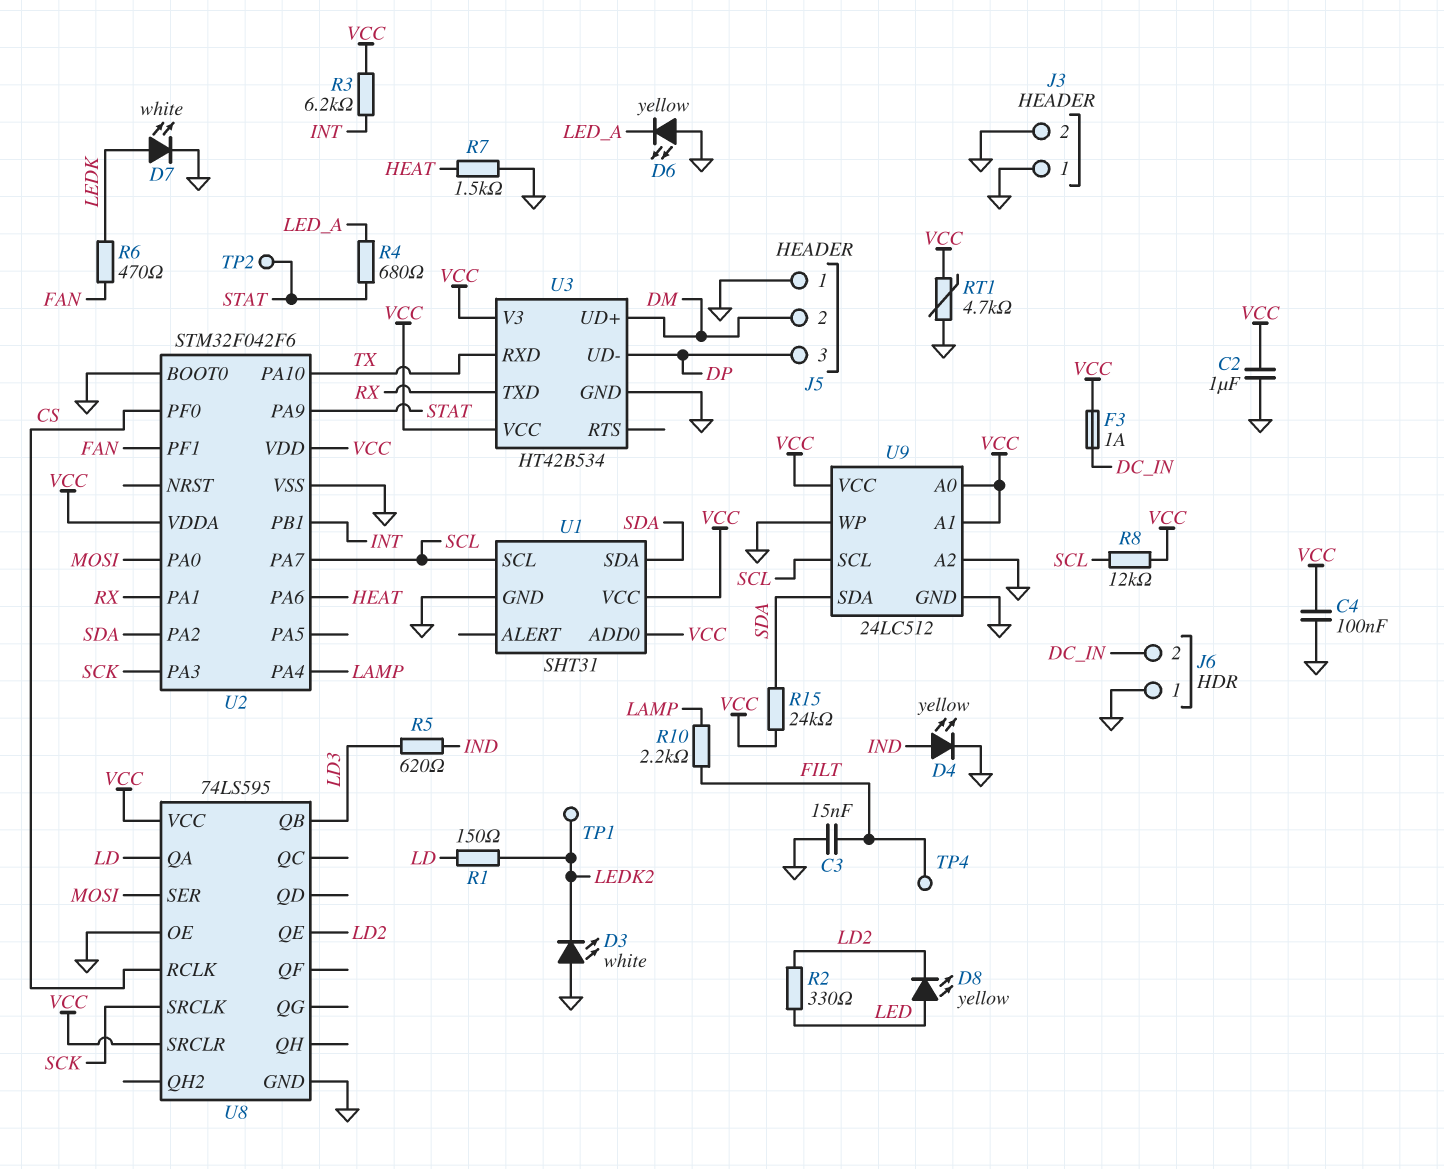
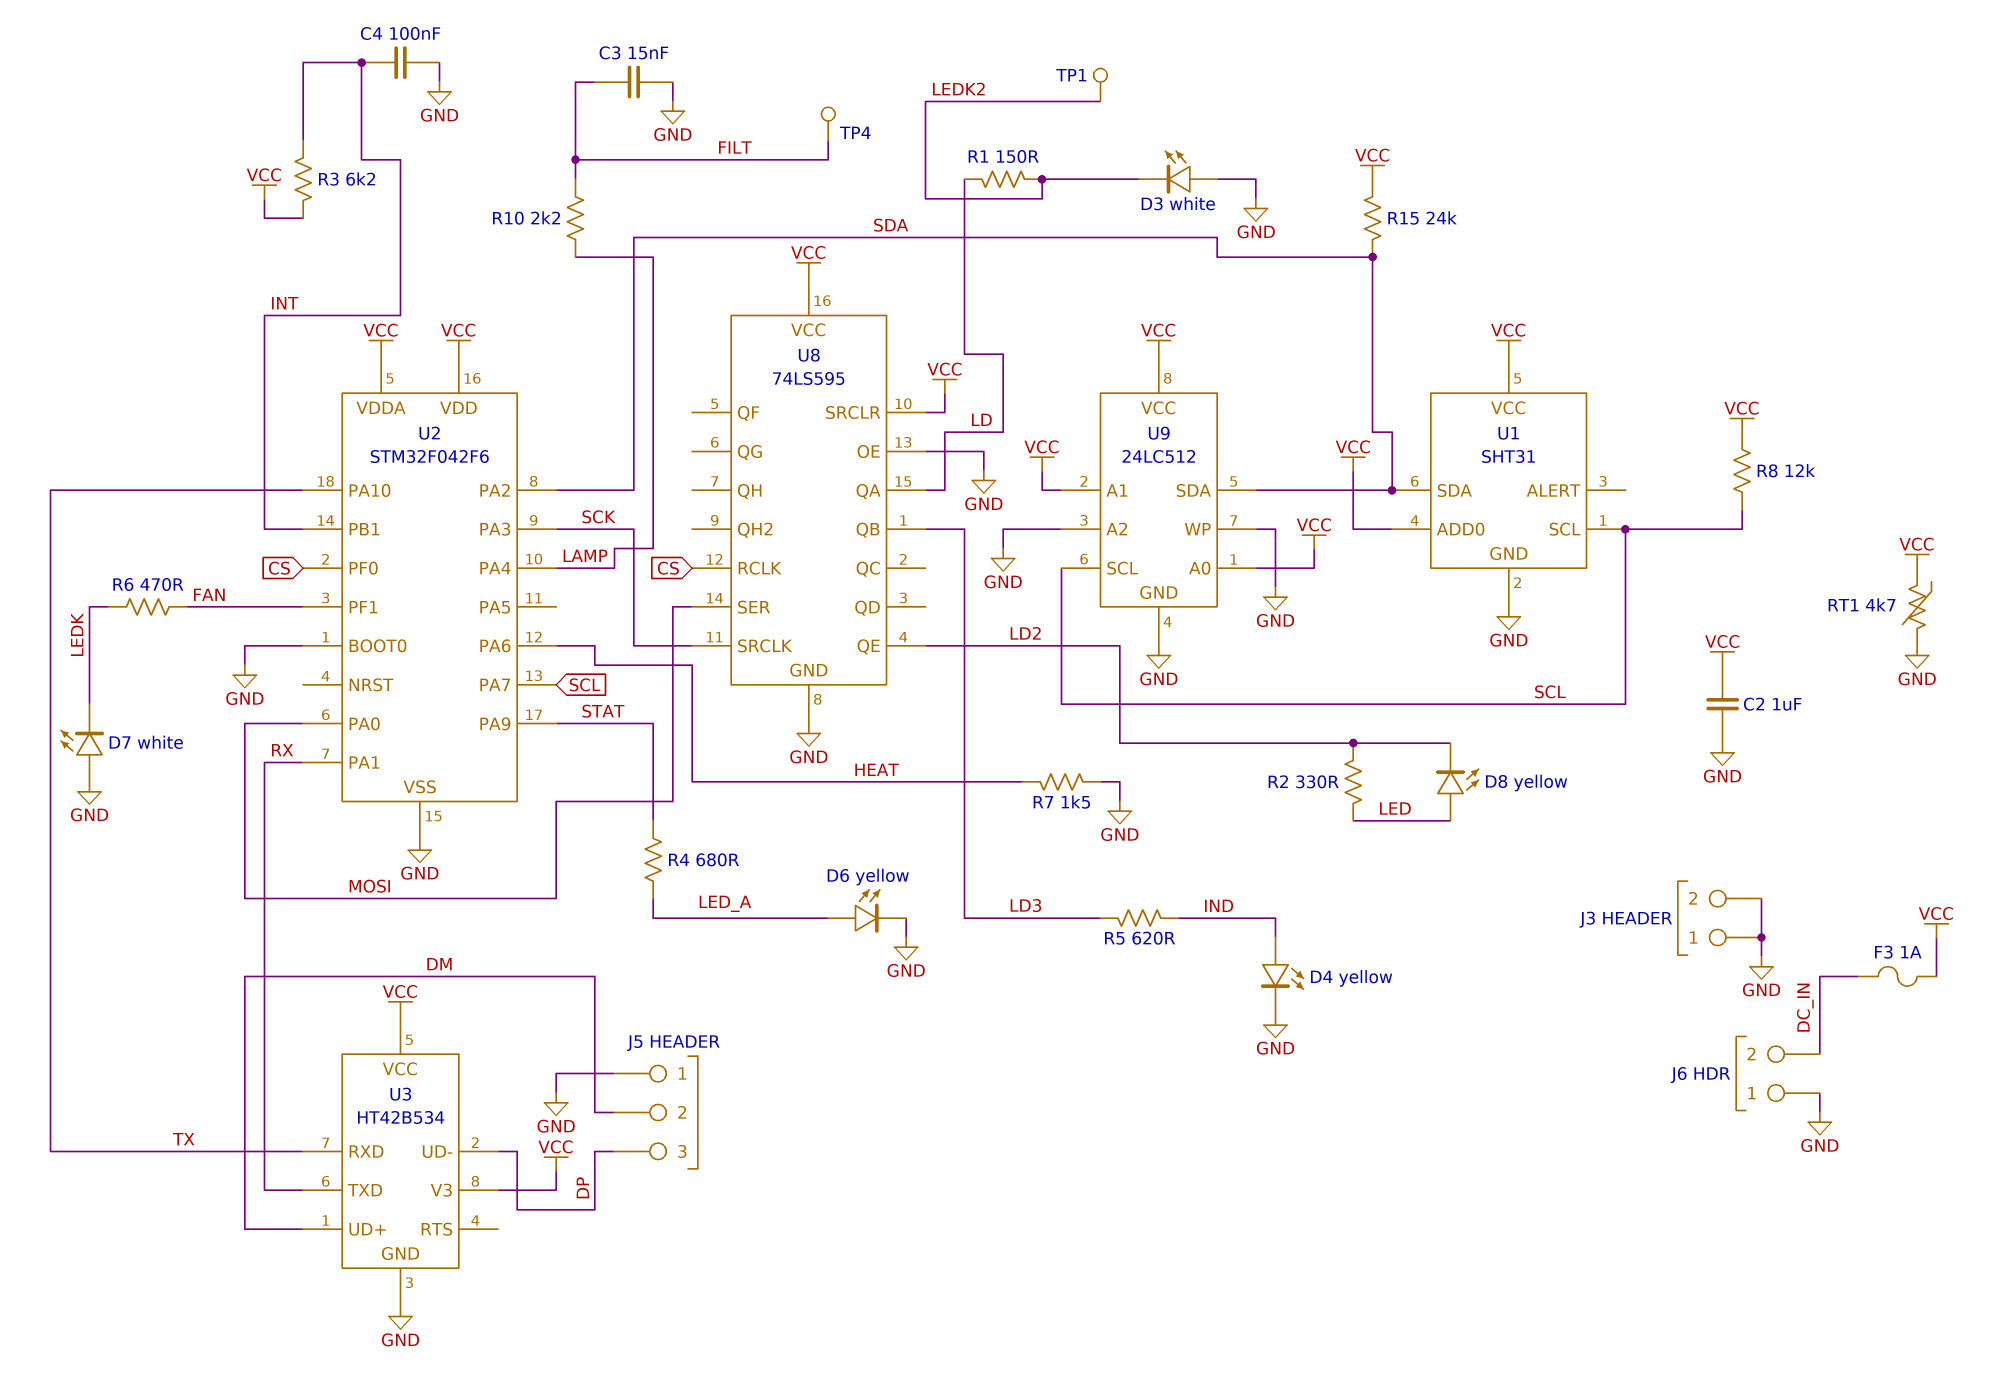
C4: 100nF (GND, VCC) -> 100nF (GND, INT)
D6: LED yellow (A GND, K LED_A) -> LED yellow (A LED_A, K GND)
D7: LED white (A LEDK, K GND) -> LED white (A GND, K LEDK)
TP2: test point (STAT) -> none

